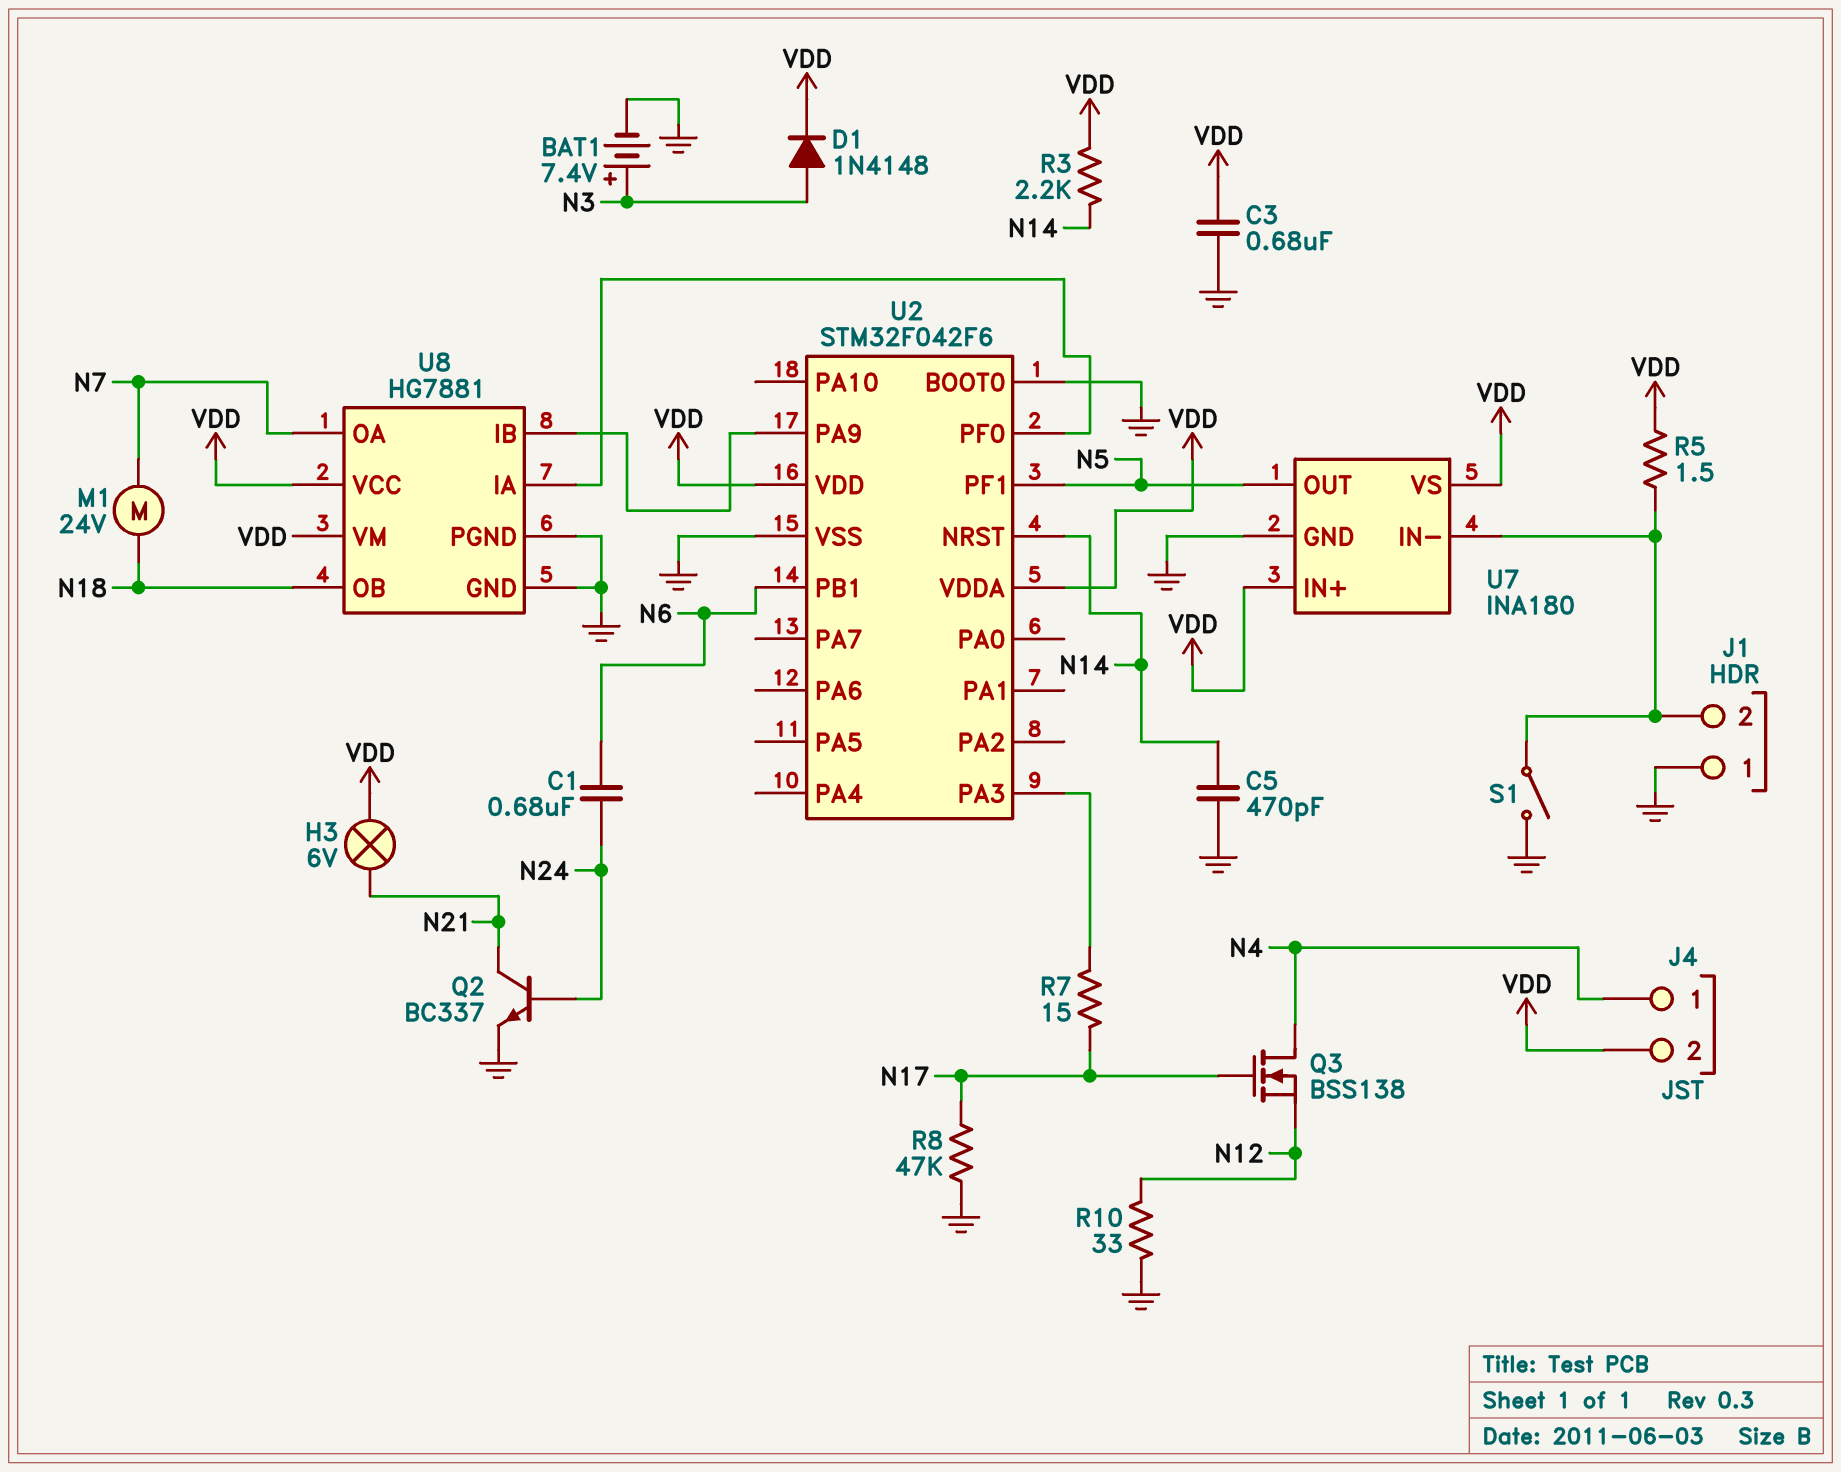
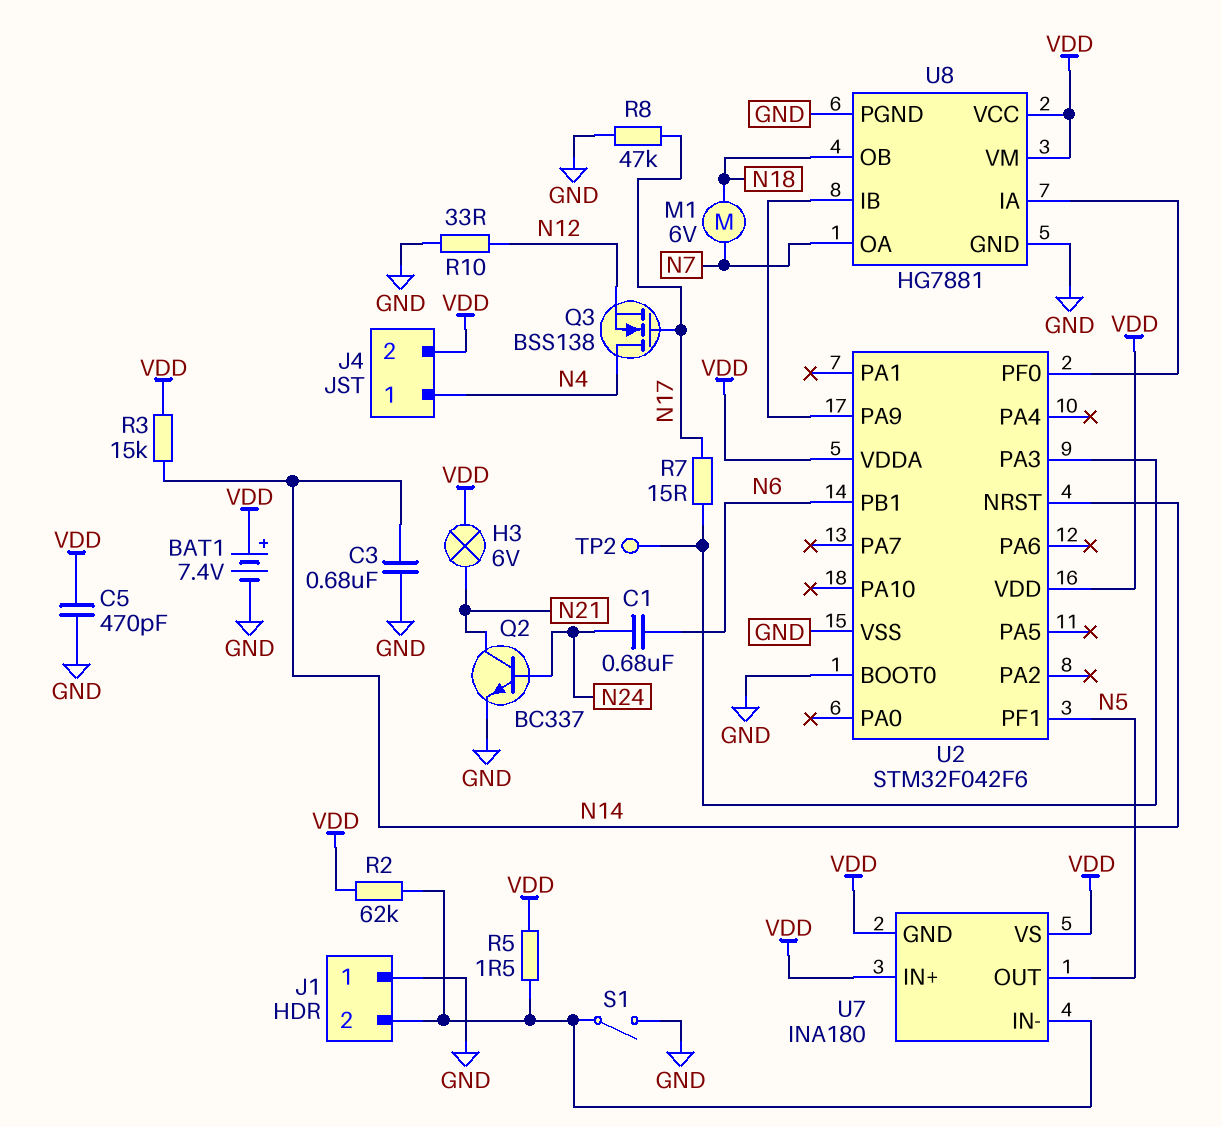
BAT1: 7.4V (plus N3, minus GND) -> 7.4V (plus VDD, minus GND)
C3: 680nF (GND, VDD) -> 680nF (GND, N14)
C5: 470pF (GND, N14) -> 470pF (GND, VDD)
D1: diode 1N4148 (A N3, K VDD) -> none
M1: motor 24V (N7, N18) -> motor 6V (N7, N18)
R2: none -> 62k (J1/2, VDD)
R3: 2.2k (N14, VDD) -> 15k (N14, VDD)
TP2: none -> test point (U2/PA3)
U7 pin GND: GND -> VDD

